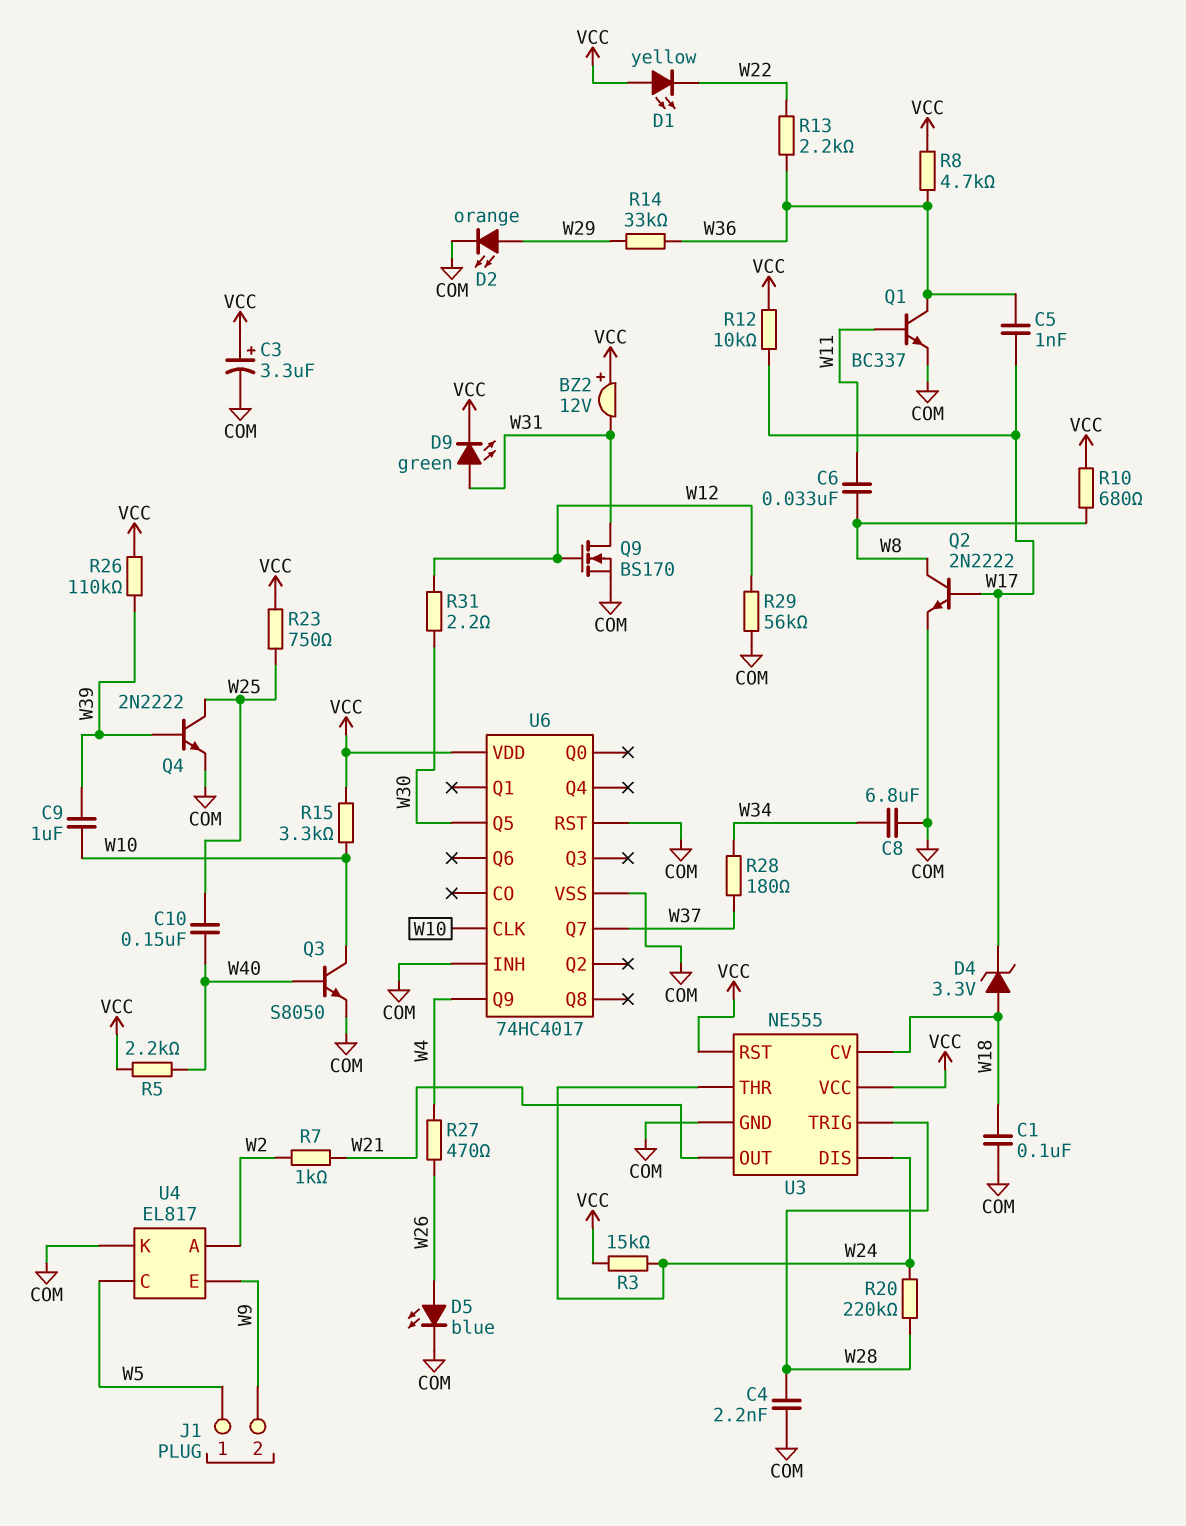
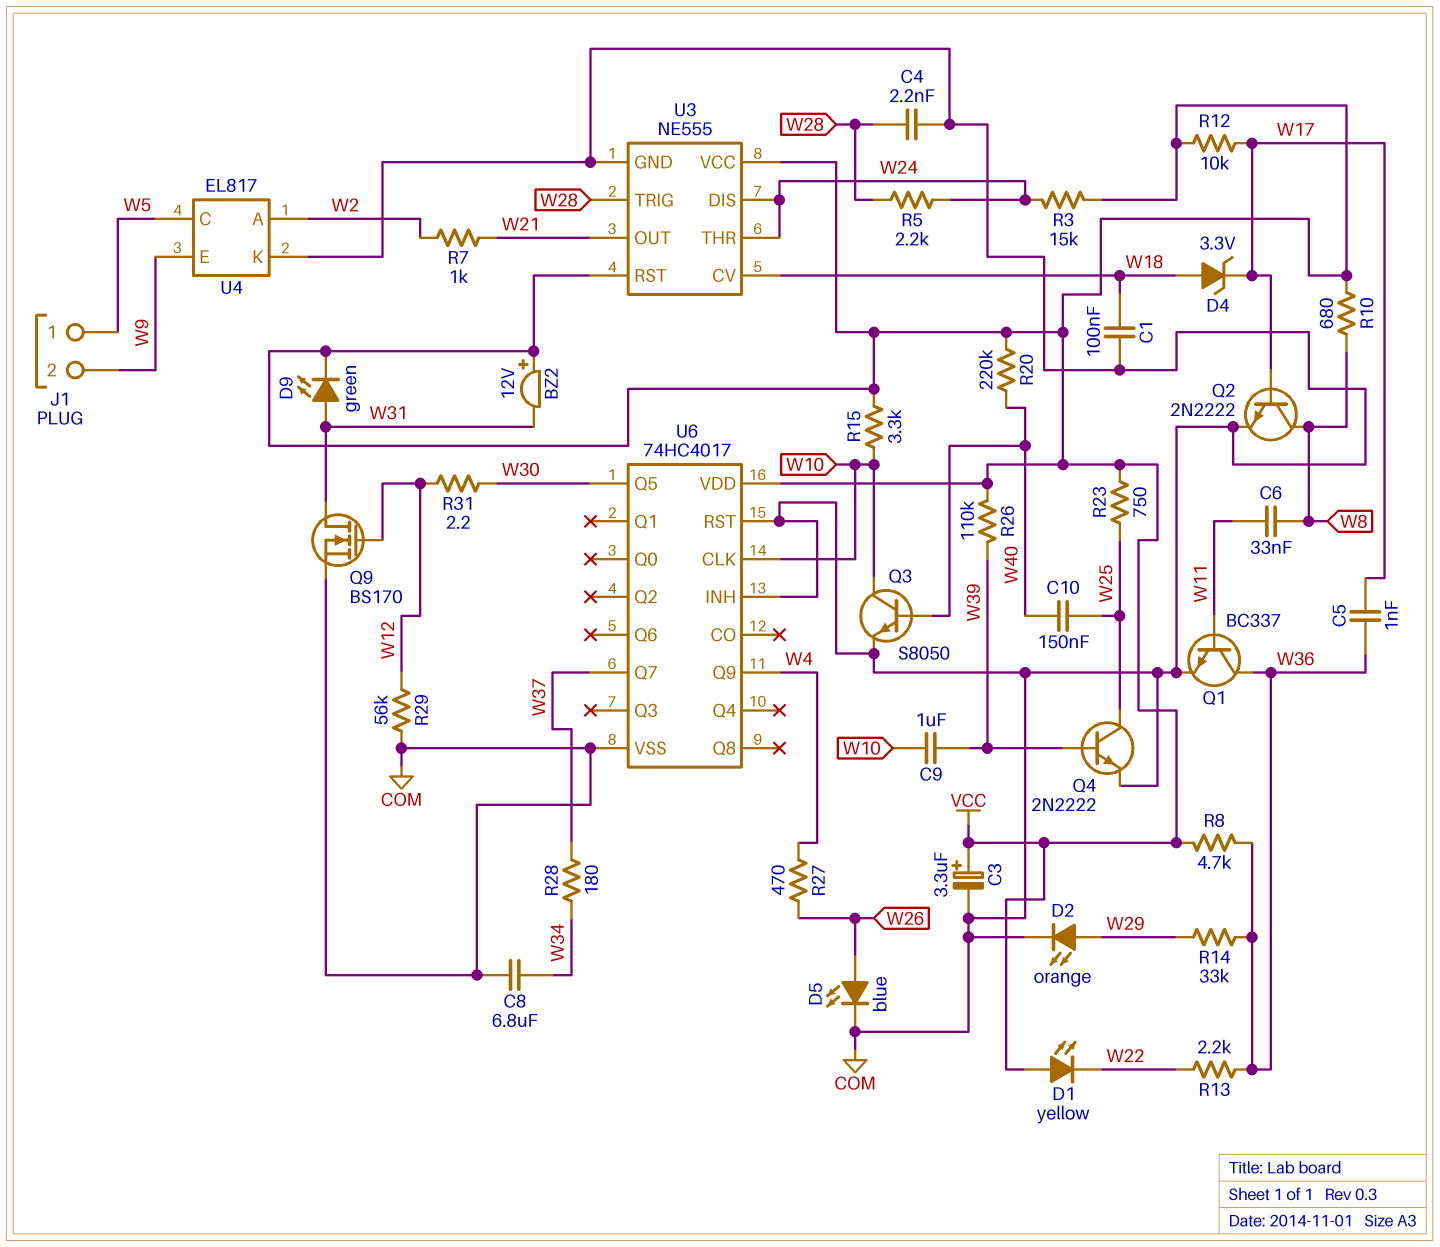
R5: 2.2k (VCC, W40) -> 2.2k (W24, W28)
R20: 220k (W24, W28) -> 220k (VCC, W40)

